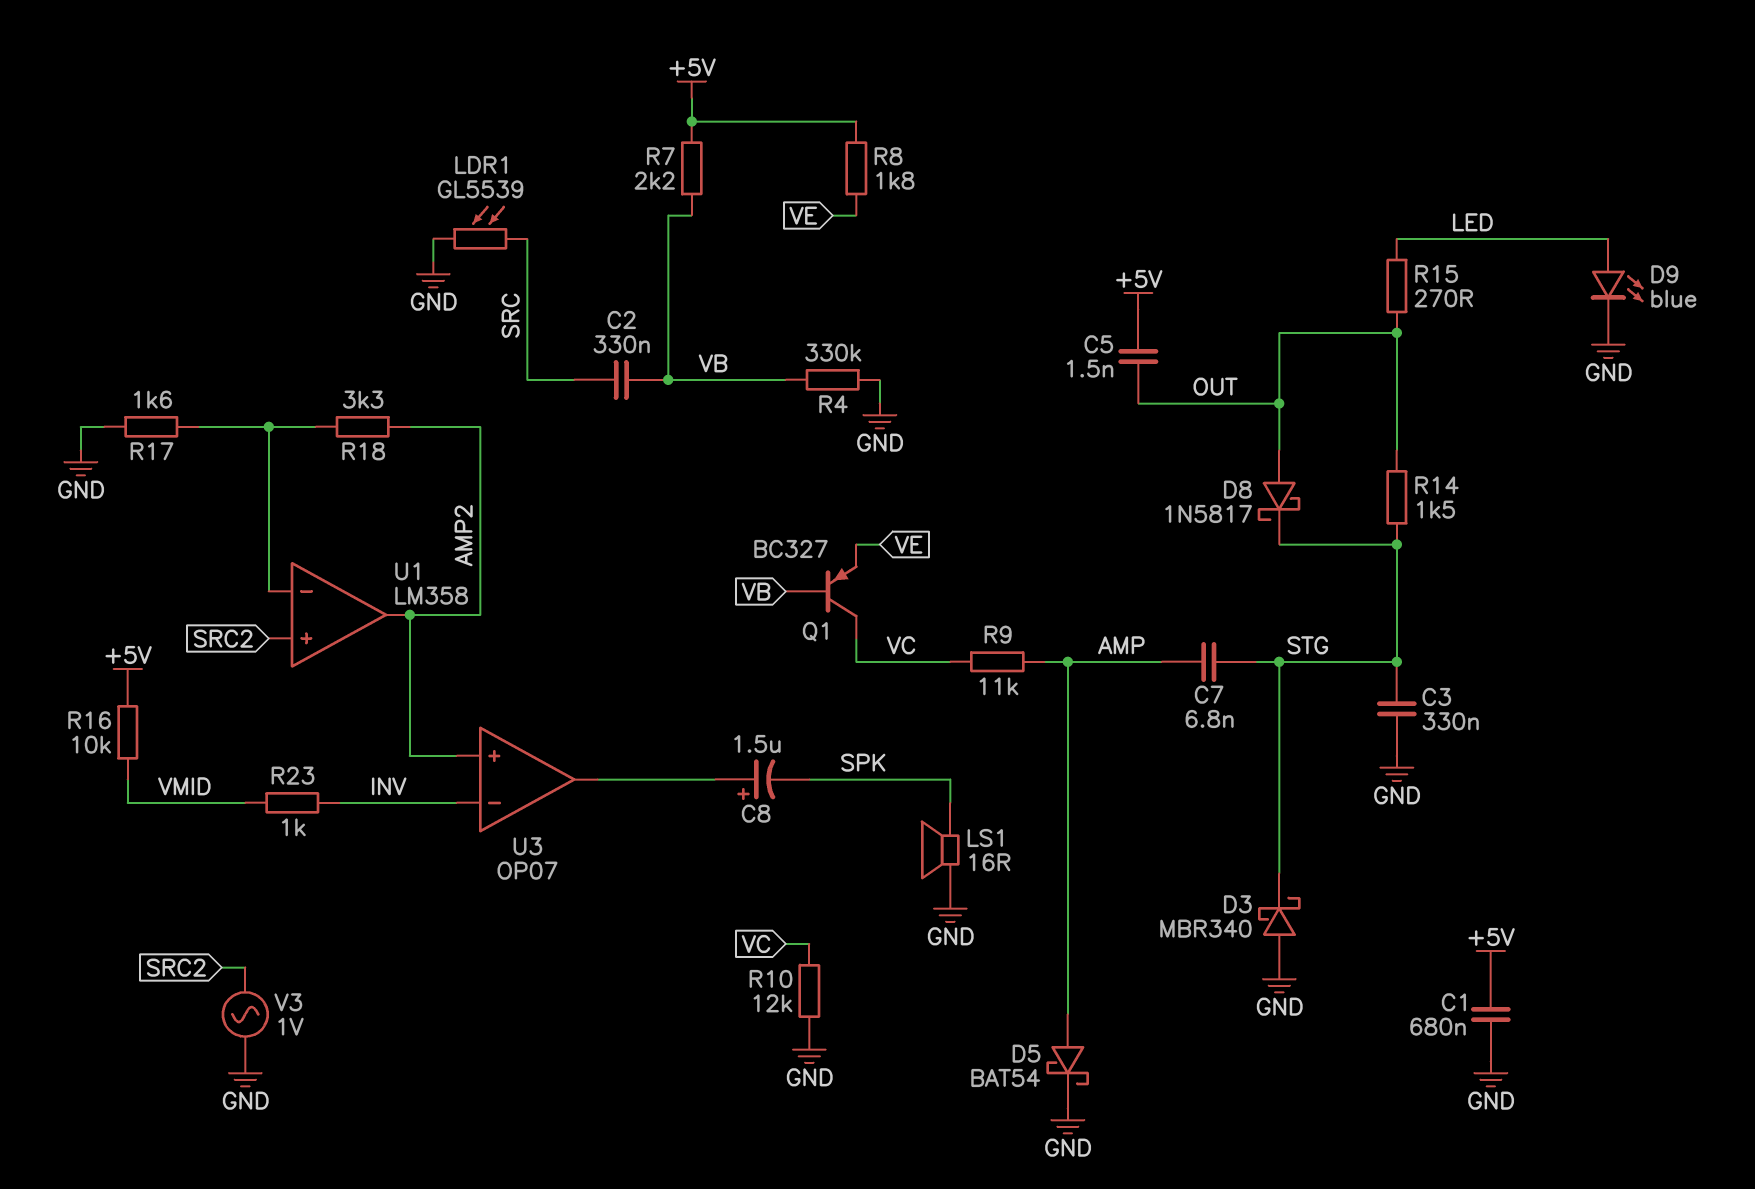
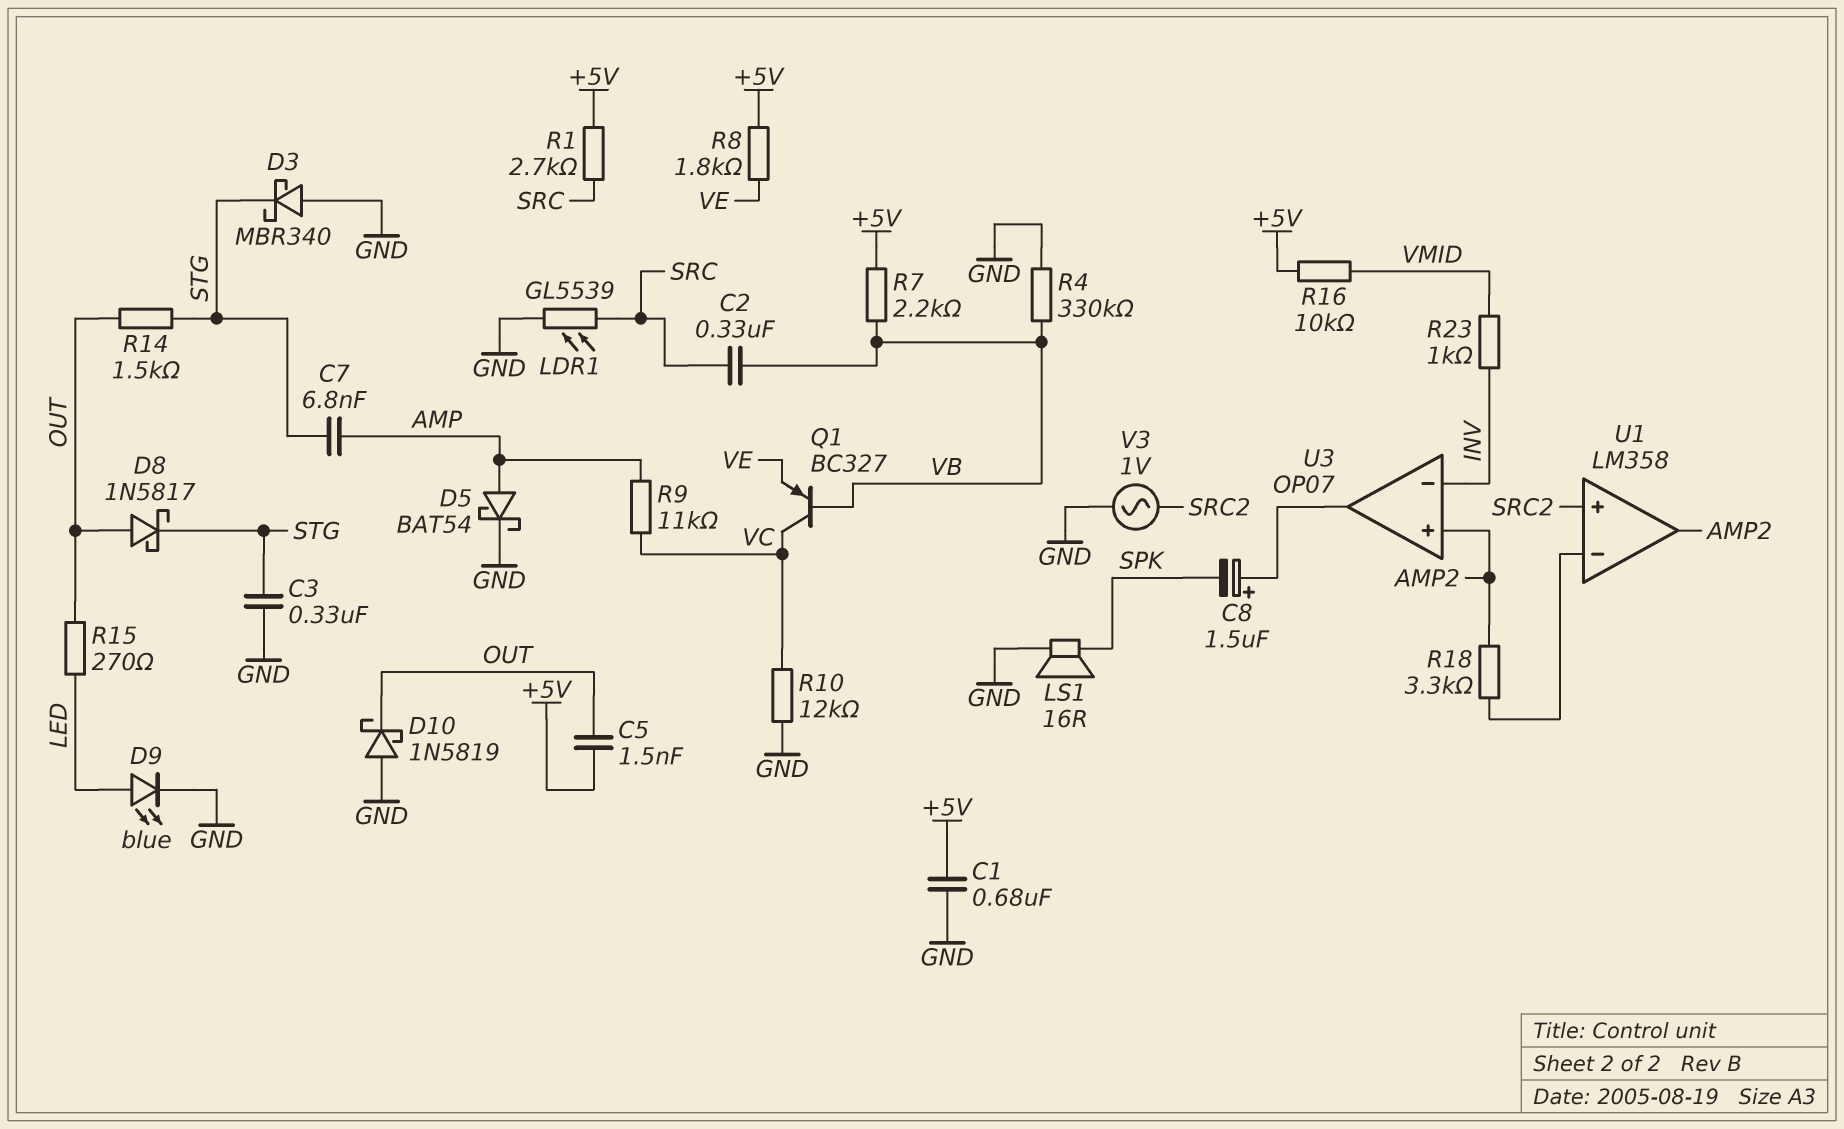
D10: none -> schottky 1N5819 (A GND, K OUT)
R1: none -> 2.7k (+5V, SRC)
R17: 1.6k (GND, U1/in-) -> none

